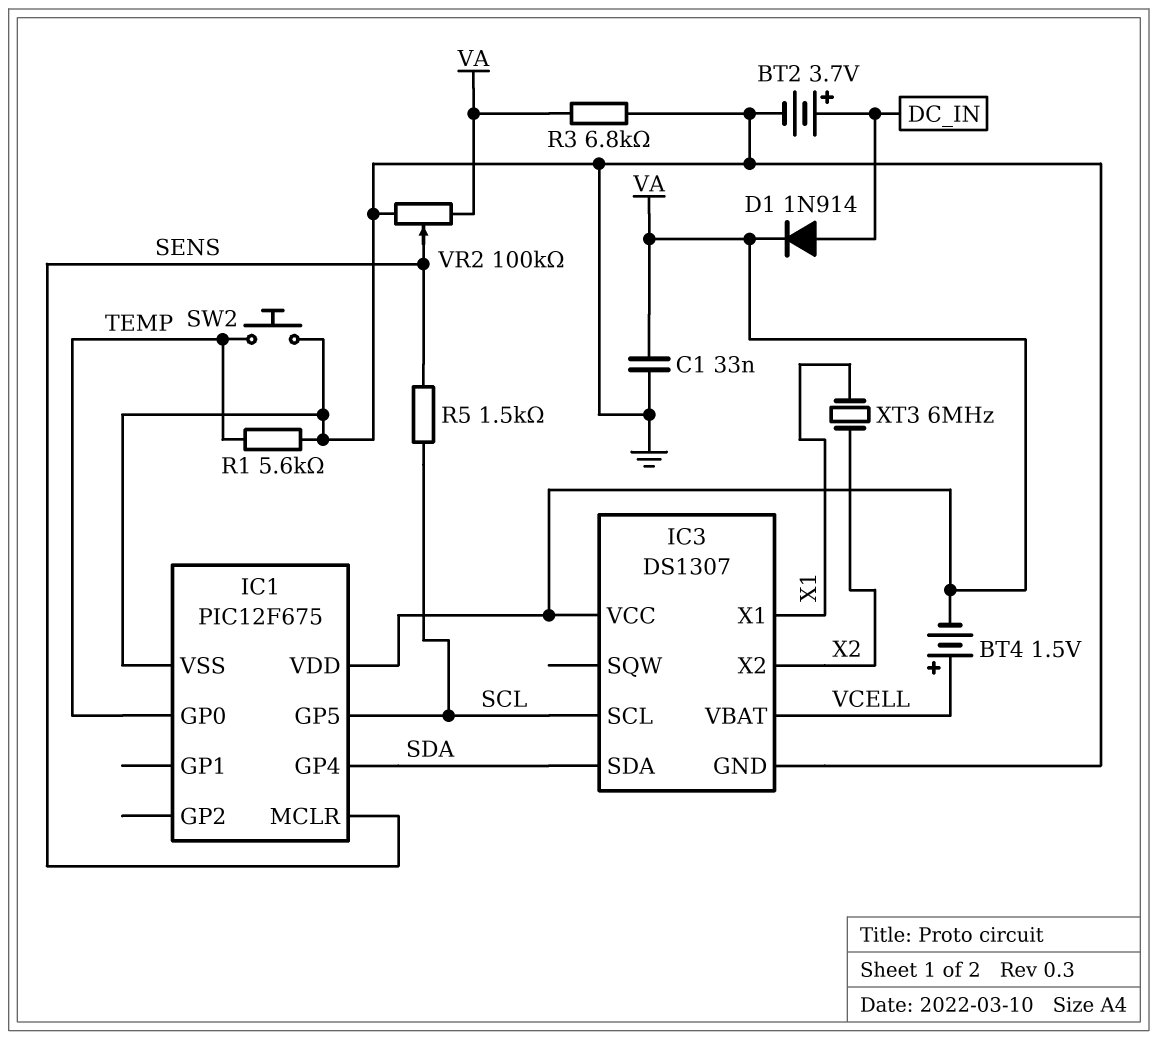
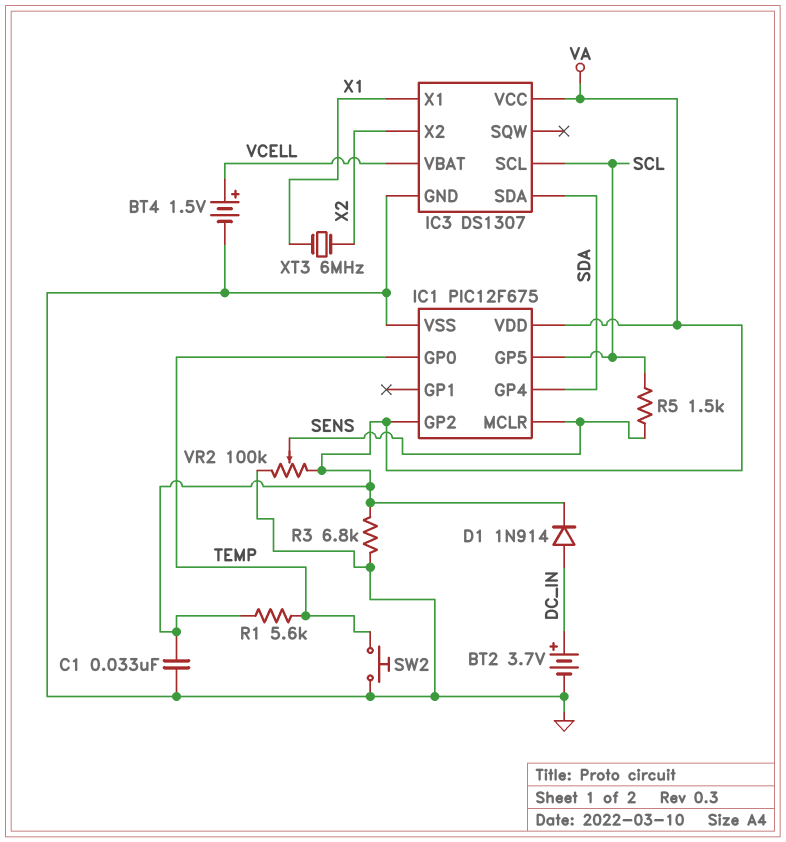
BT4: 1.5V (plus VCELL, minus VA) -> 1.5V (plus VCELL, minus GND)
IC1 pin GP2: none -> VA
R1: 5.6k (GND, TEMP) -> 5.6k (TEMP, VA)

